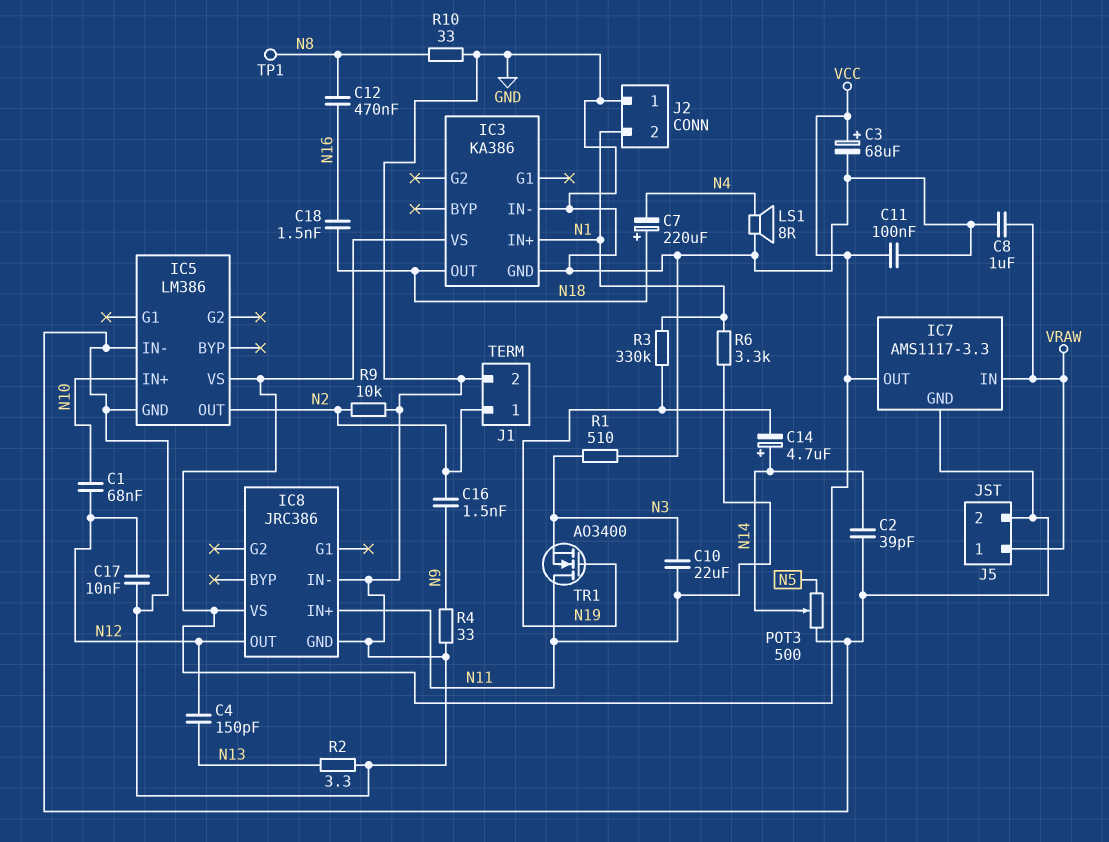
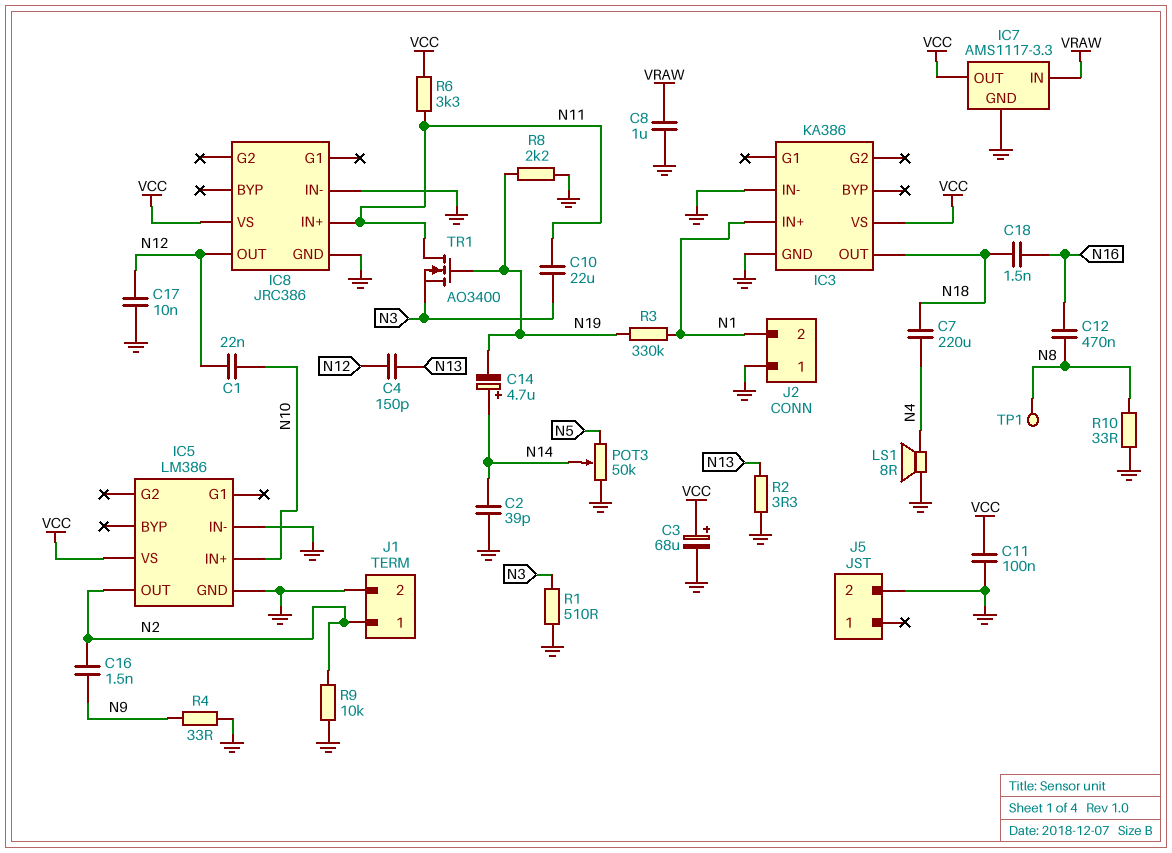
C1: 68nF (N10, N12) -> 22nF (N10, N12)
C7: 220uF (plus N18, minus N4) -> 220uF (N4, N18)
J5 pin 1: VRAW -> none
POT3: 500 (GND, N5, wiper N14) -> 50k (GND, N5, wiper N14)
R6: 3.3k (N1, N11) -> 3.3k (N11, VCC)
R8: none -> 2.2k (GND, N19)

